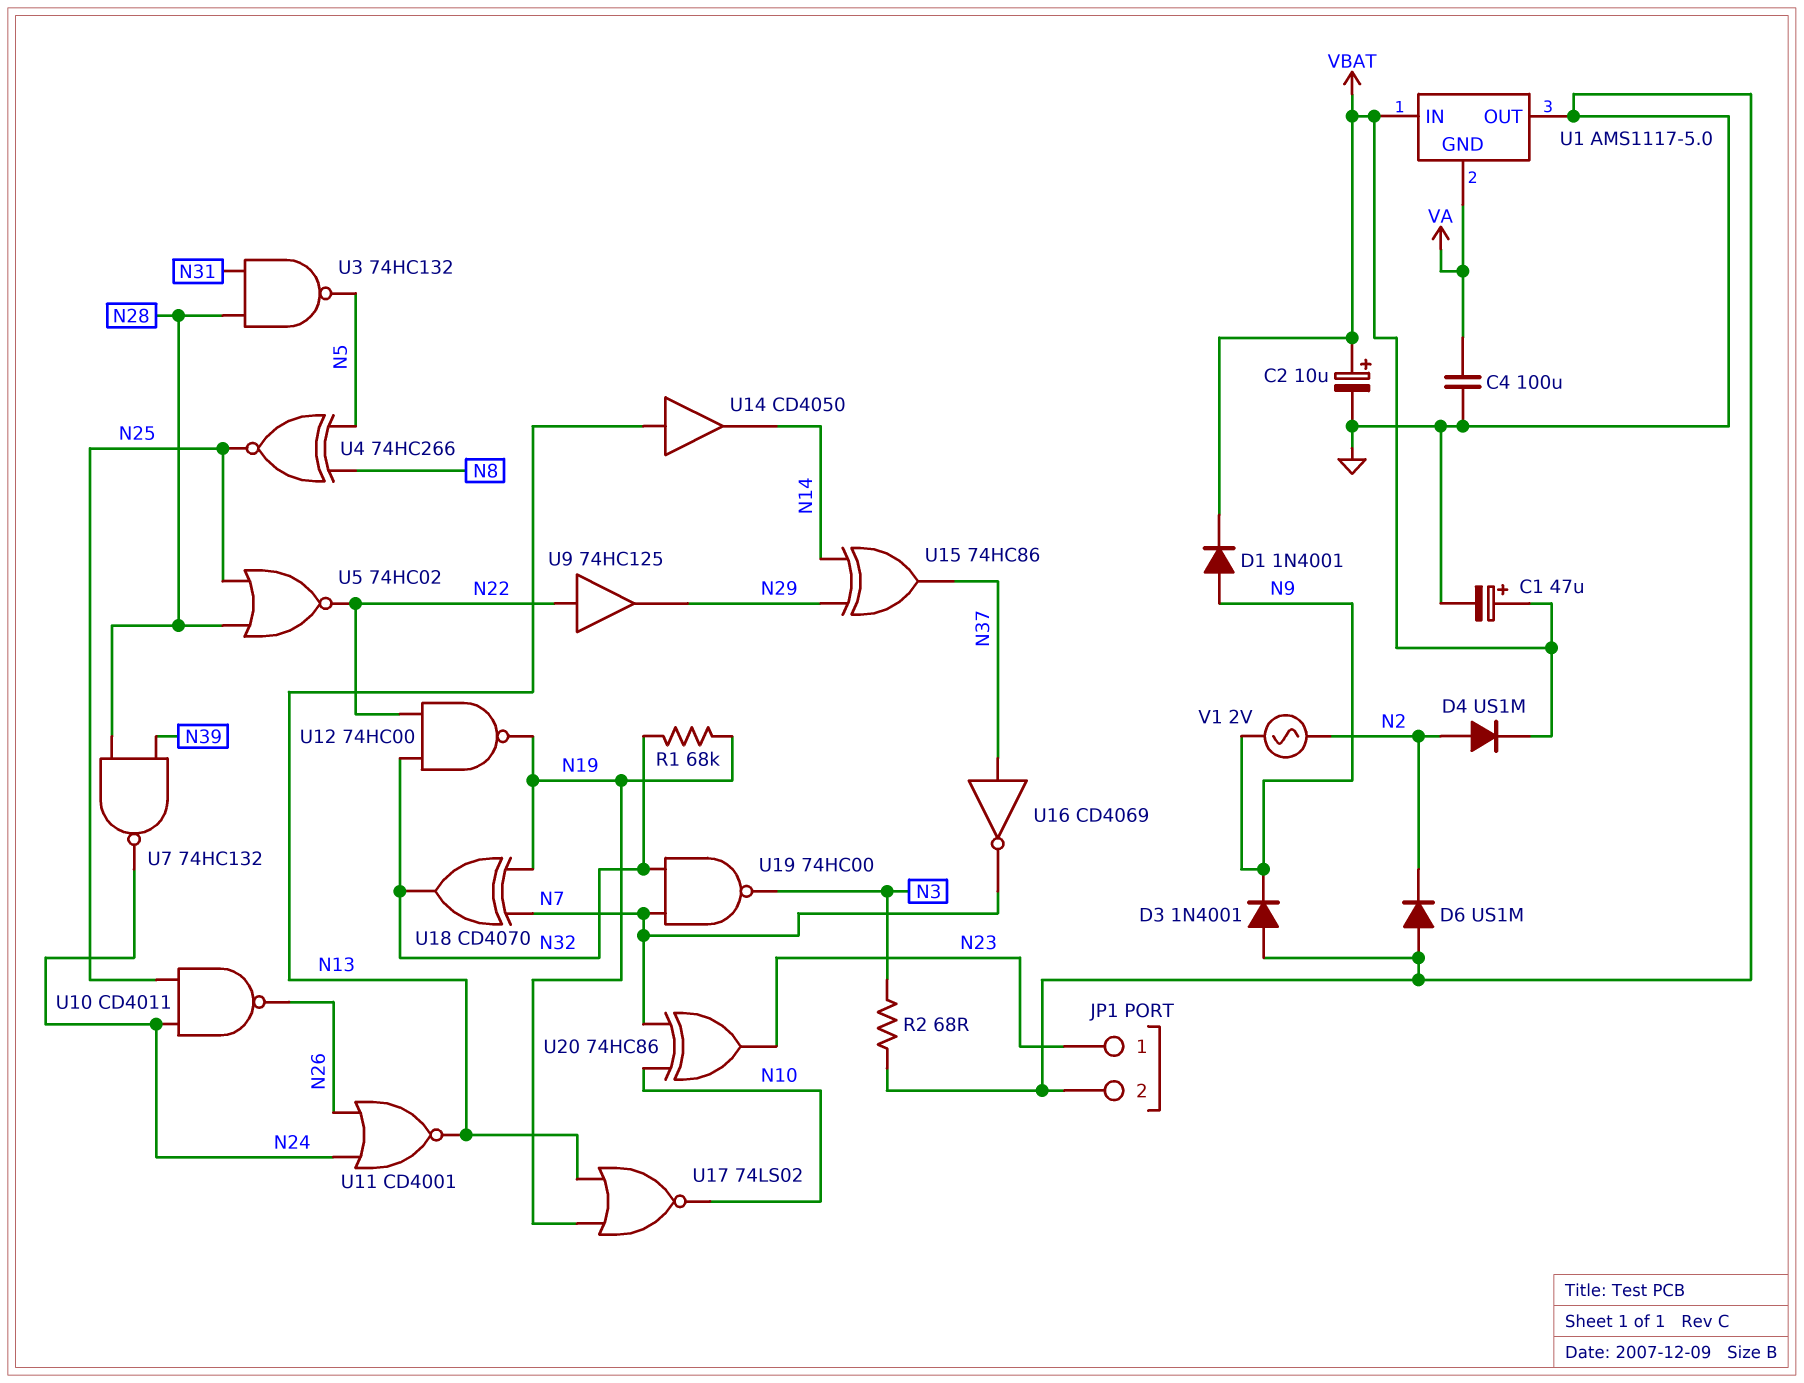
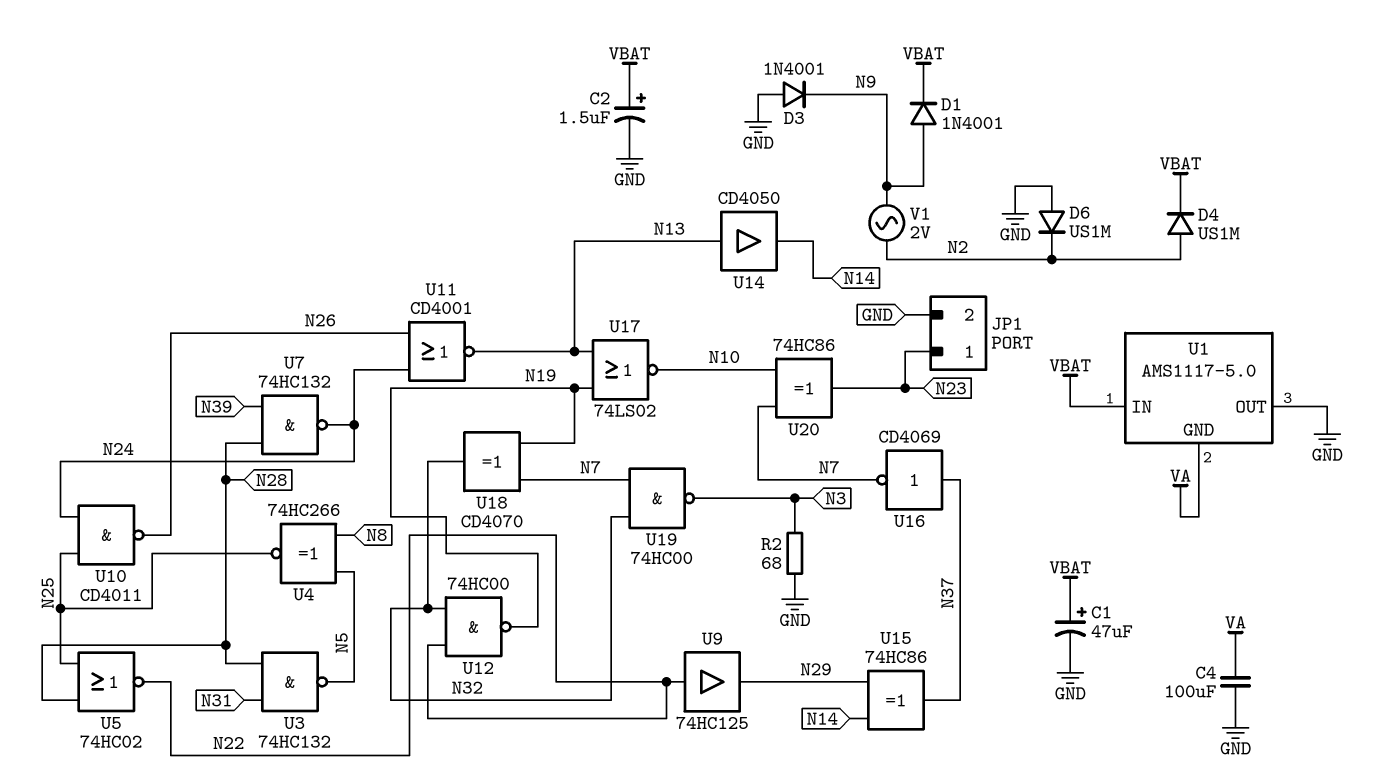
C2: 10uF (plus VBAT, minus GND) -> 1.5uF (plus VBAT, minus GND)
R1: 68k (N19, N32) -> none

